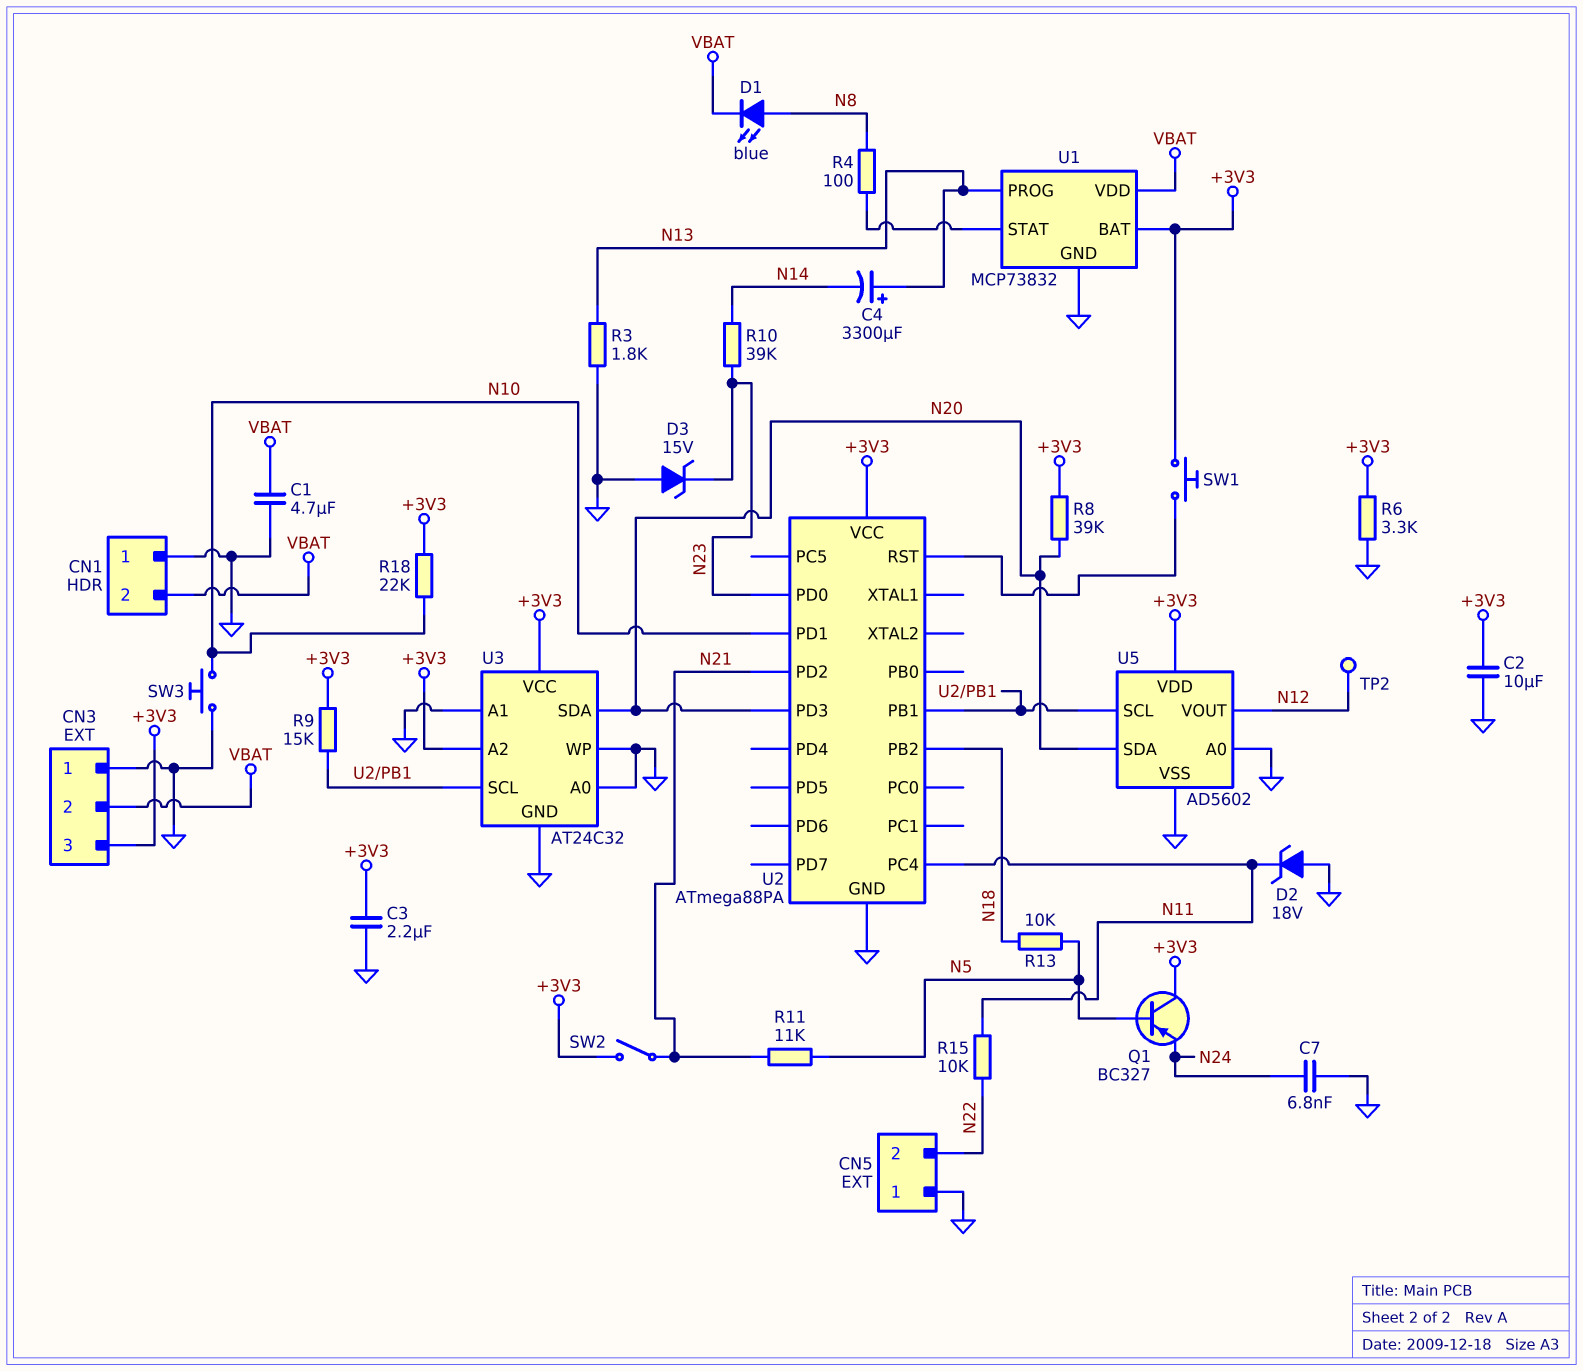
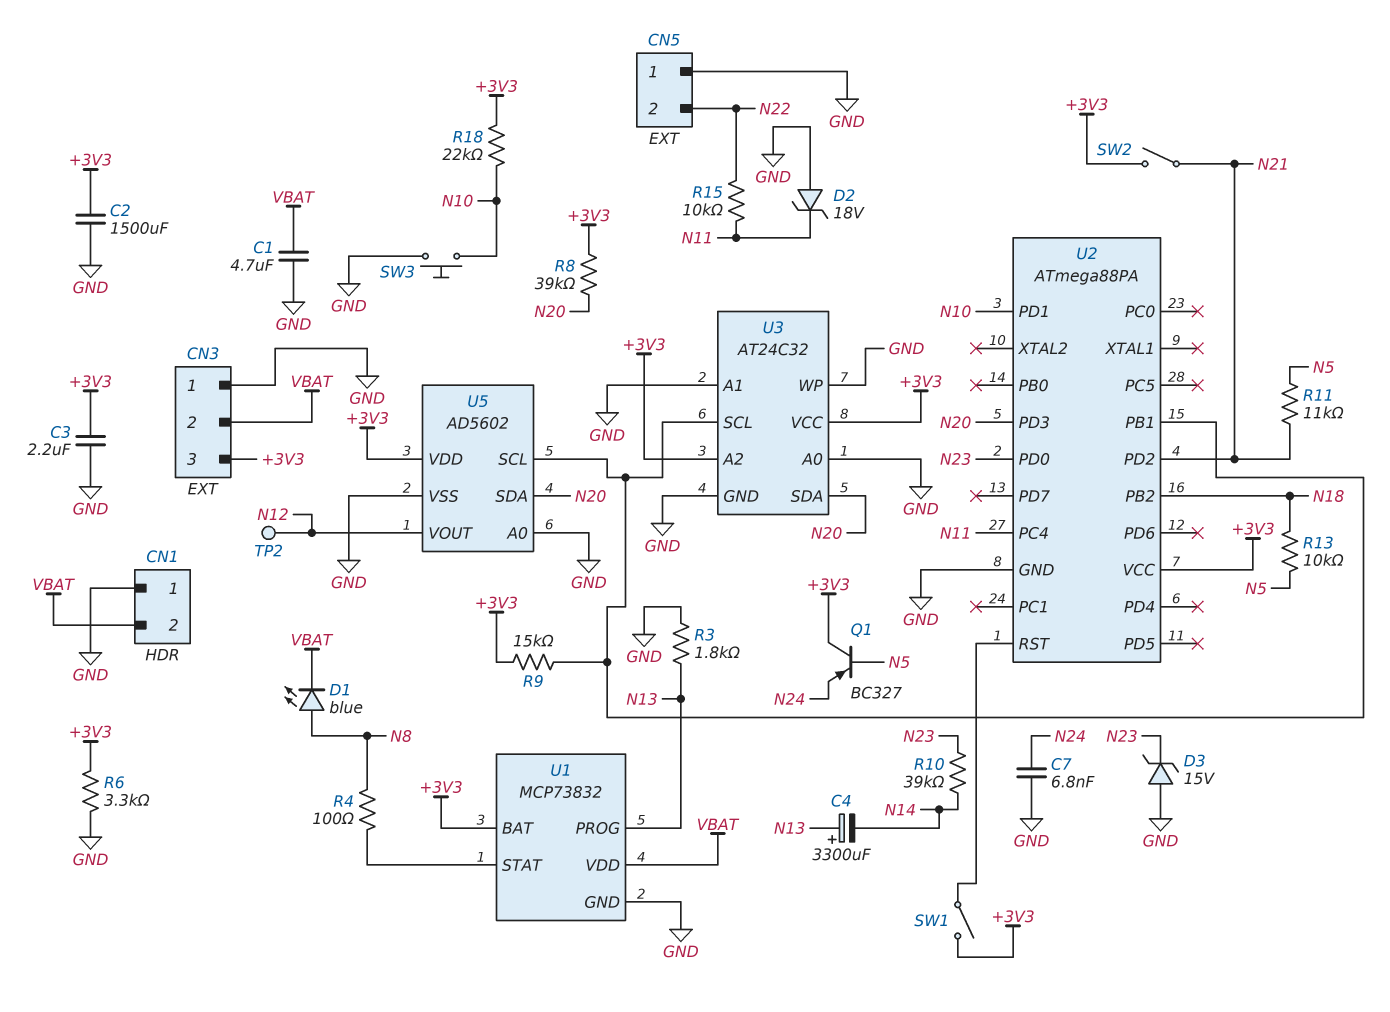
C2: 10uF (+3V3, GND) -> 1500uF (+3V3, GND)
SW1: button (+3V3, U2/RST) -> switch (+3V3, U2/RST)

